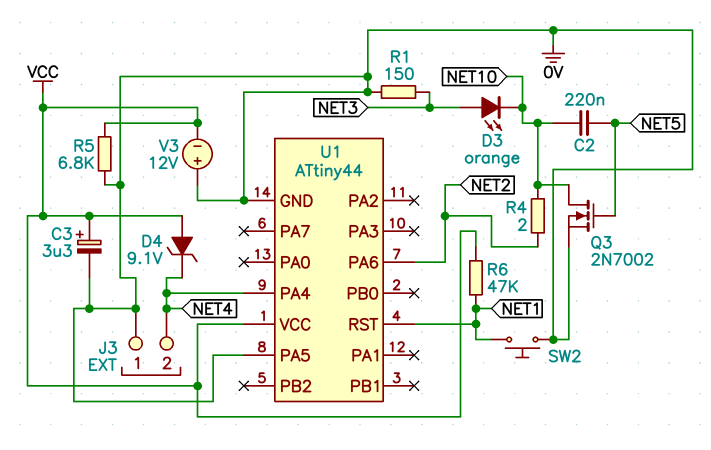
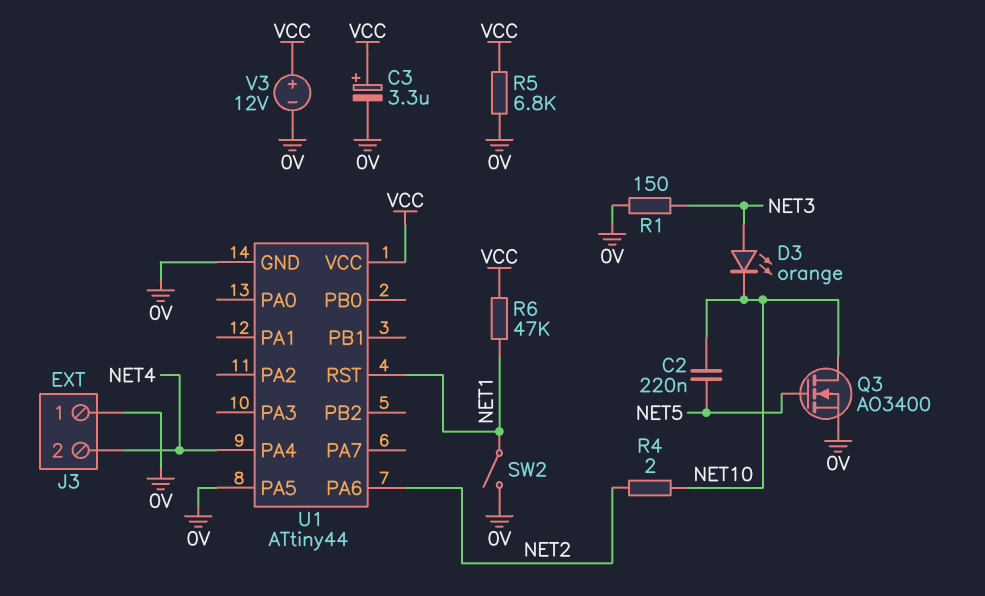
D4: zener 9.1V (A VCC, K NET4) -> none
Q3: NMOS 2N7002 (G NET5, D NET10, S 0V) -> NMOS AO3400 (G NET5, D NET10, S 0V)
SW2: button (0V, NET1) -> switch (0V, NET1)
V3: 12V (plus 0V, minus VCC) -> 12V (plus VCC, minus 0V)

